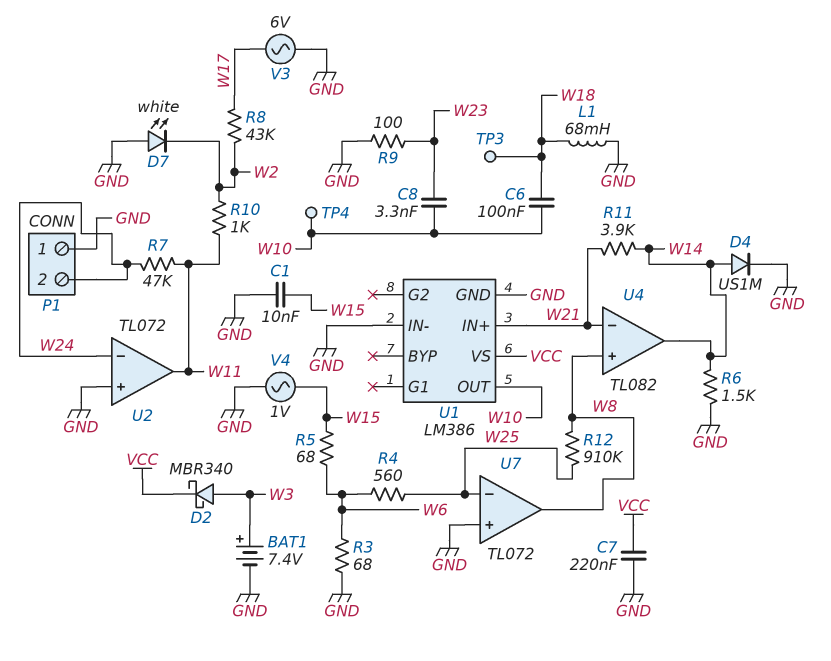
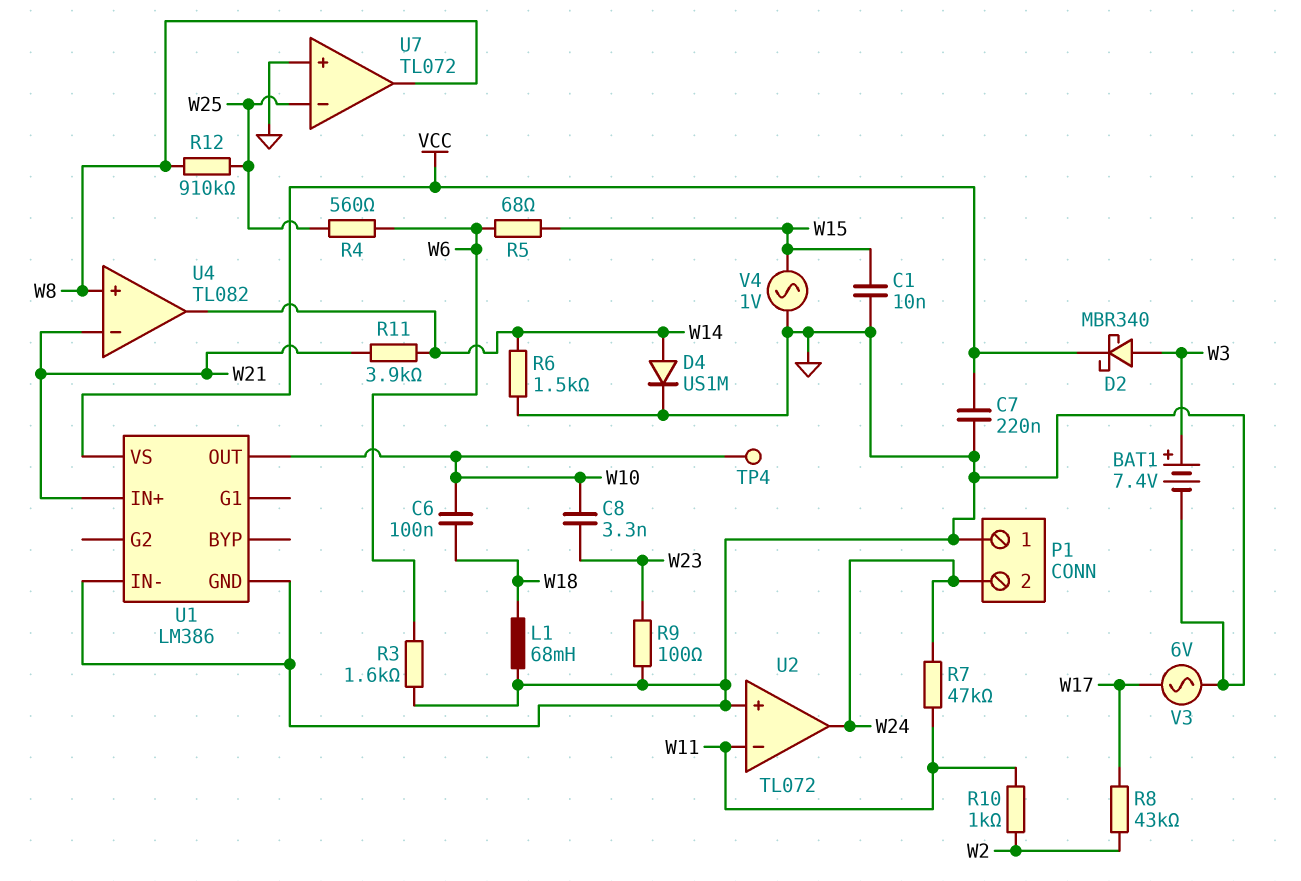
D7: LED white (A GND, K W2) -> none
R3: 68 (GND, W6) -> 1.6k (GND, W6)
TP3: test point (W18) -> none
U2 pin in-: W24 -> W11
U2 pin out: W11 -> W24

